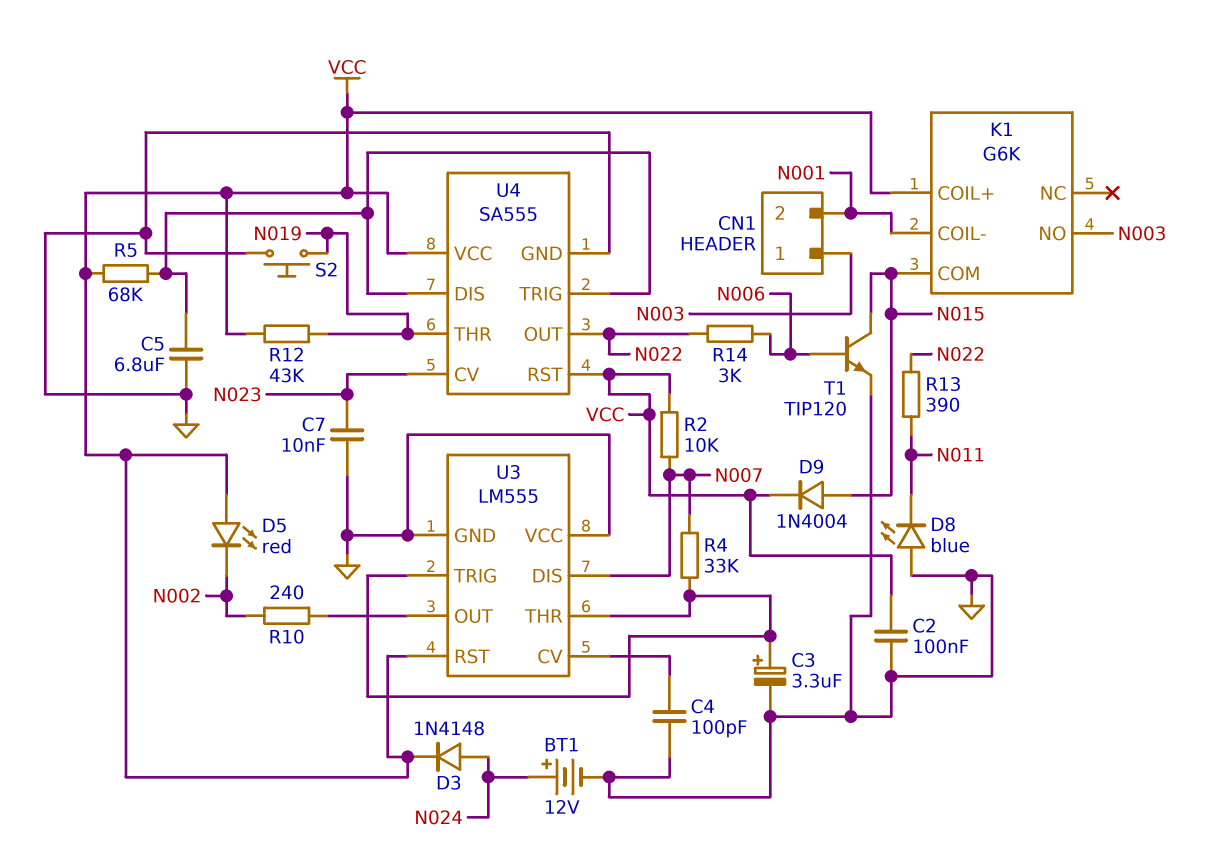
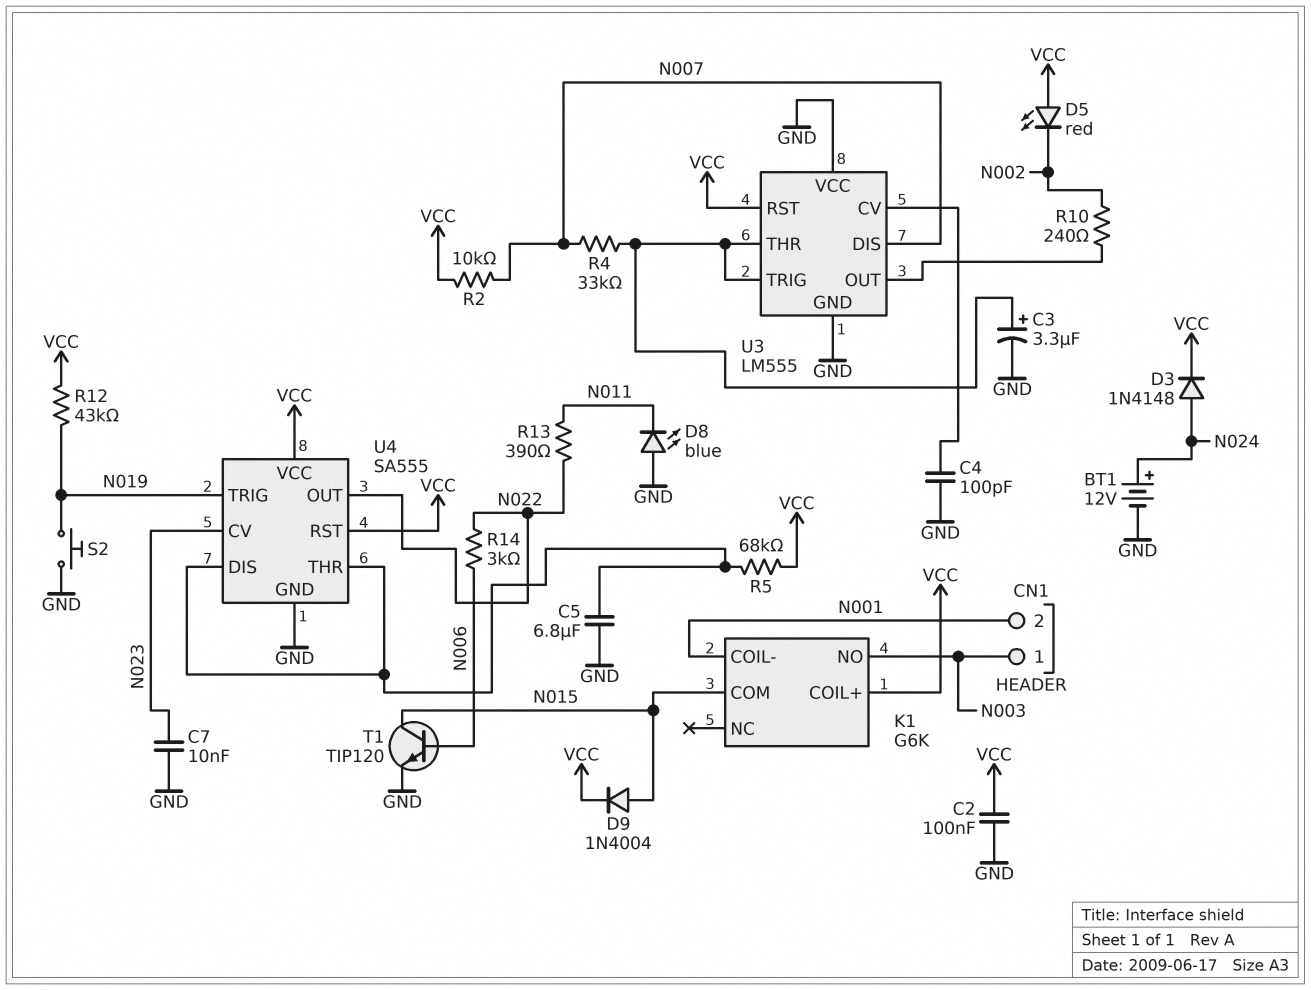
U4 pin THR: N019 -> U4/DIS
U4 pin TRIG: U4/DIS -> N019

